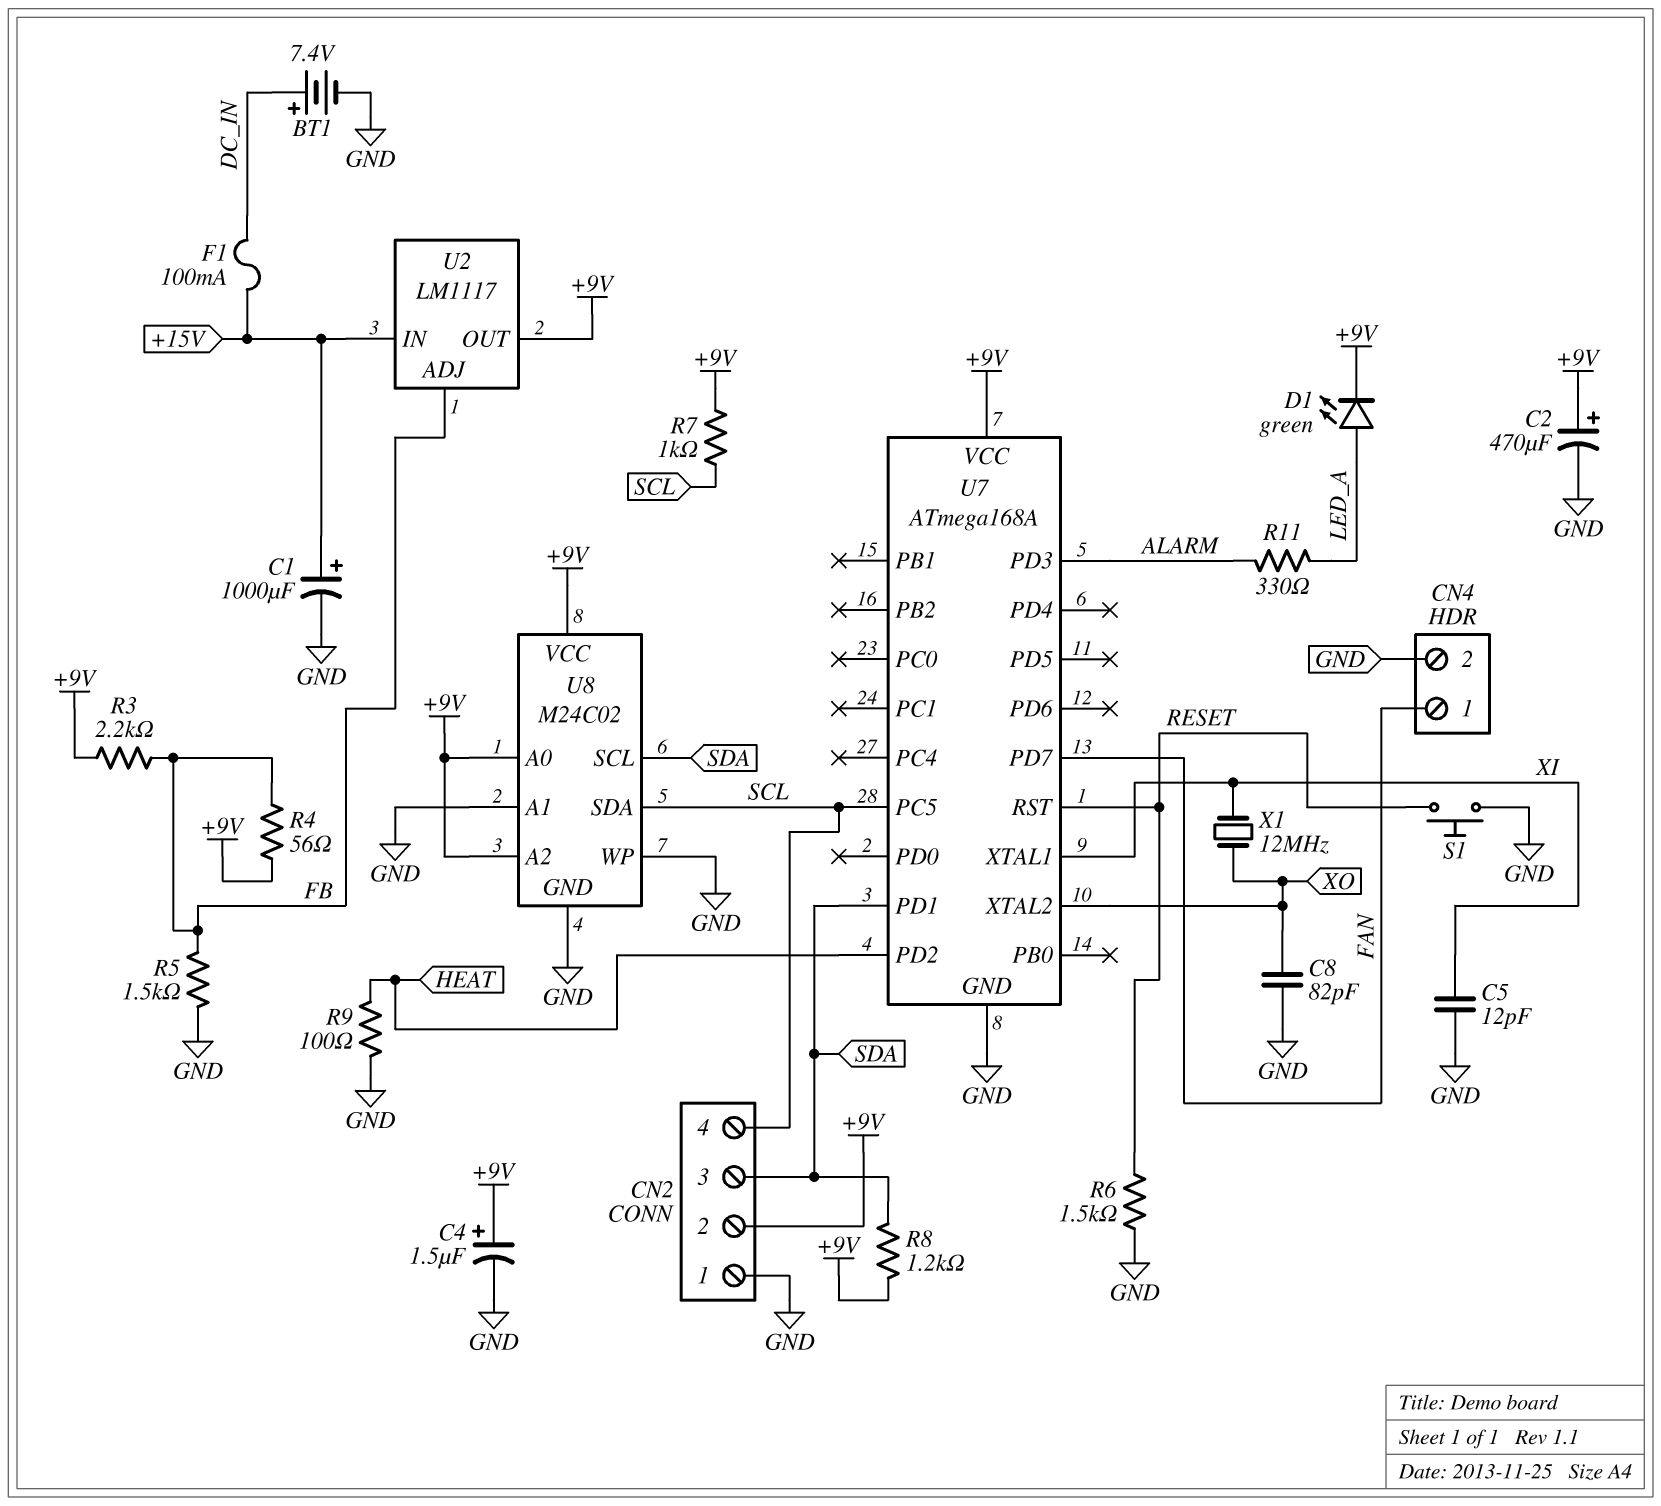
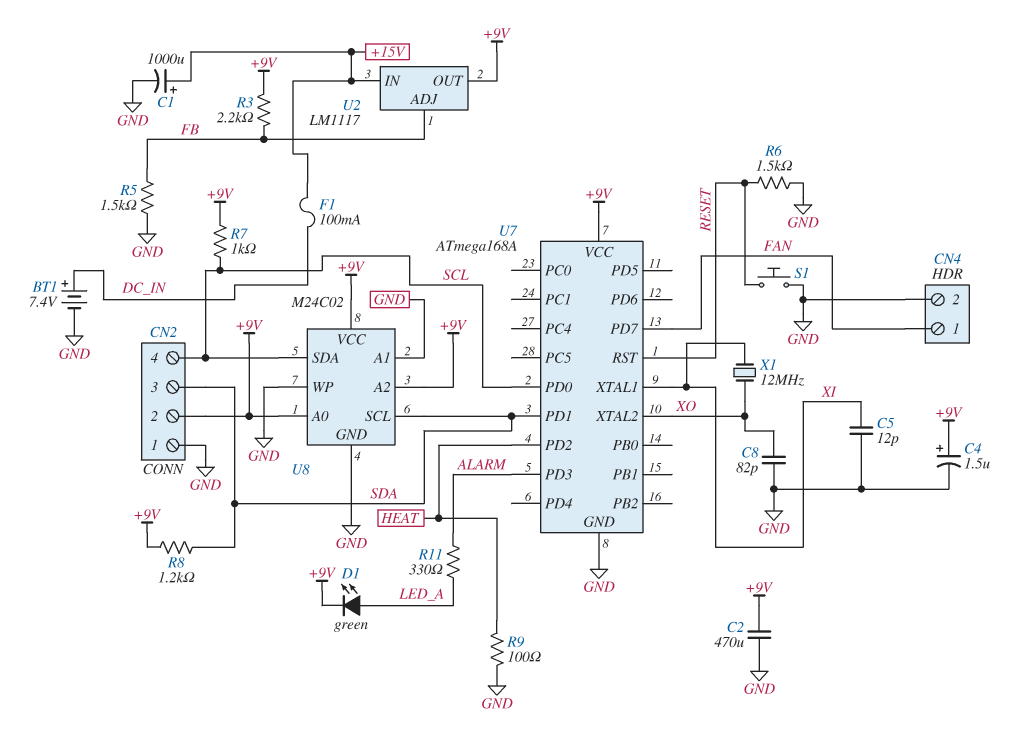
C2: 470uF (plus +9V, minus GND) -> 470uF (+9V, GND)
R4: 56 (+9V, FB) -> none
U7 pin PC5: SCL -> none
U7 pin PD0: none -> SCL

